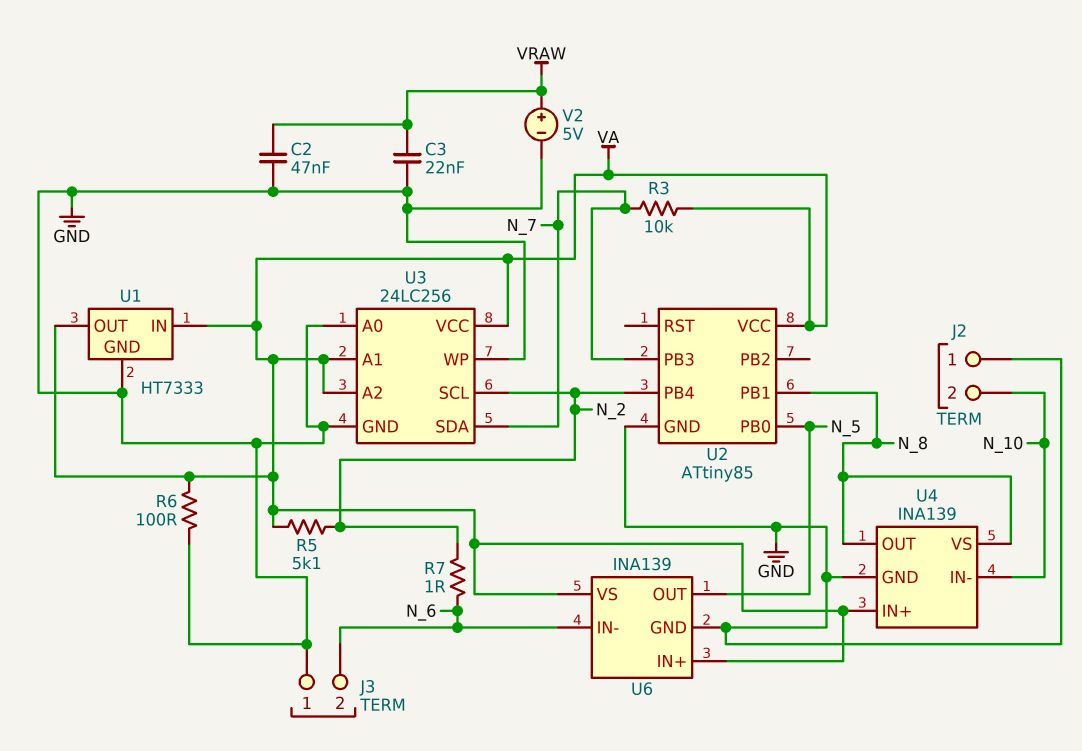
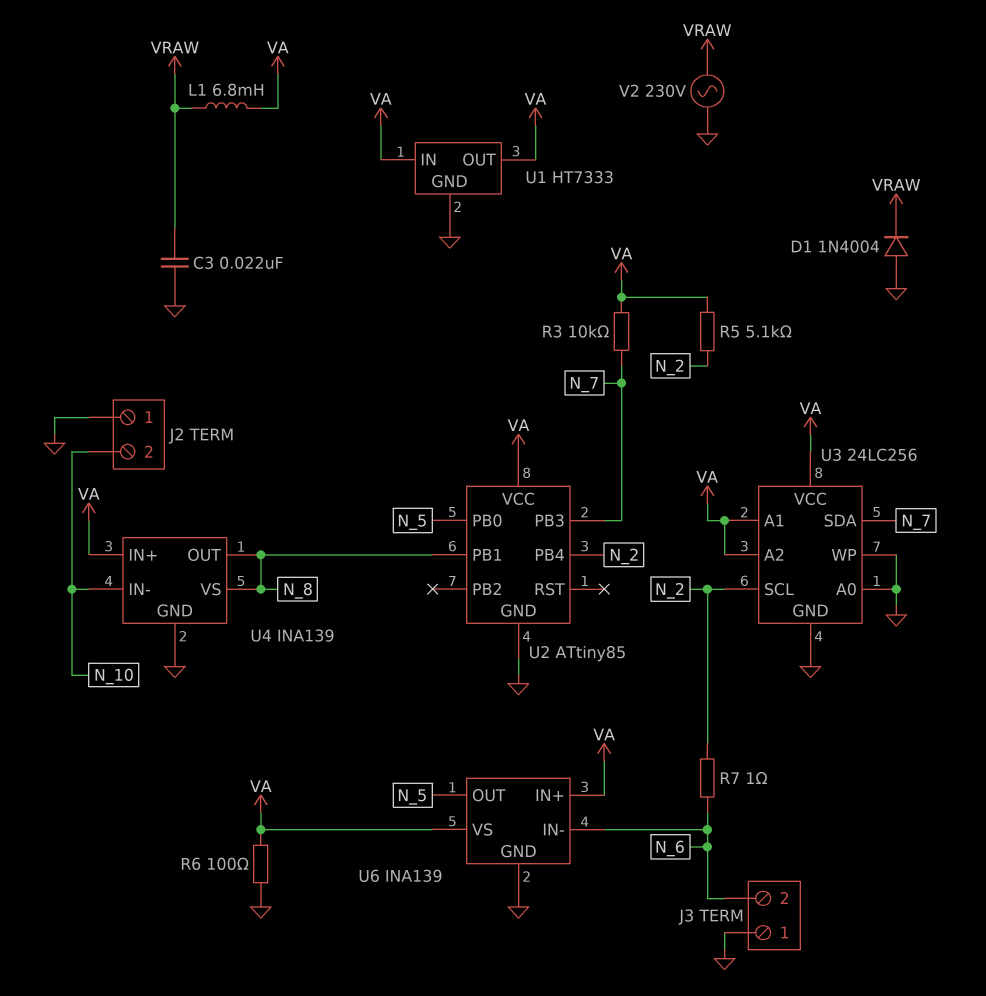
C2: 47nF (GND, VRAW) -> none
D1: none -> diode 1N4004 (A GND, K VRAW)
L1: none -> 6.8mH (VA, VRAW)
V2: 5V (plus VRAW, minus GND) -> AC 230V (GND, VRAW)

